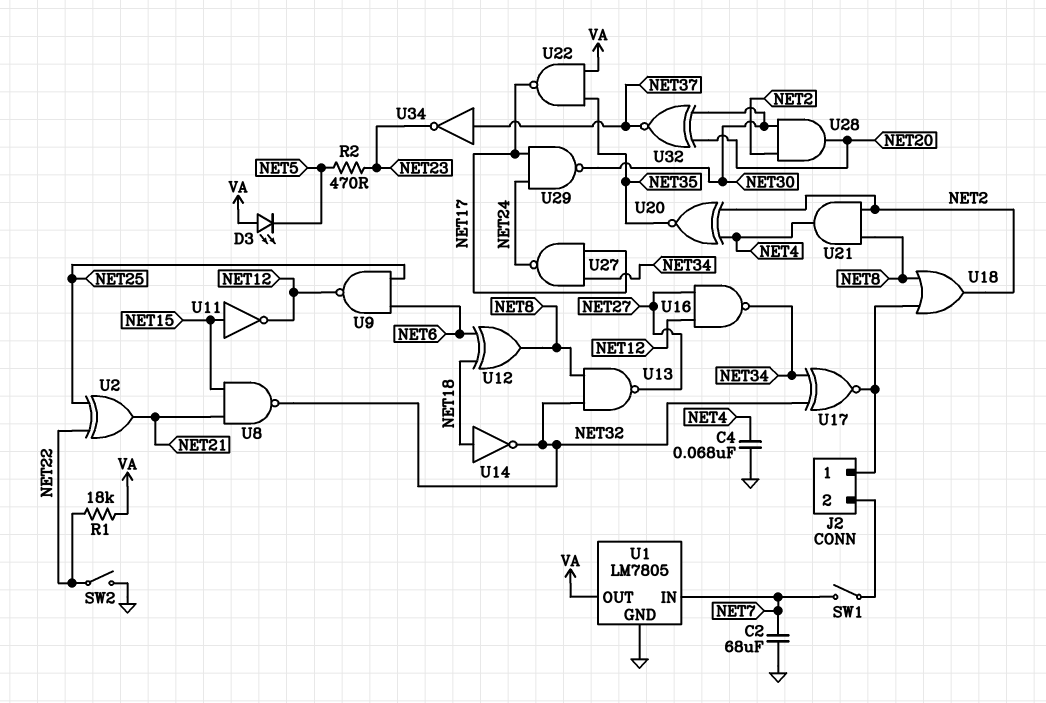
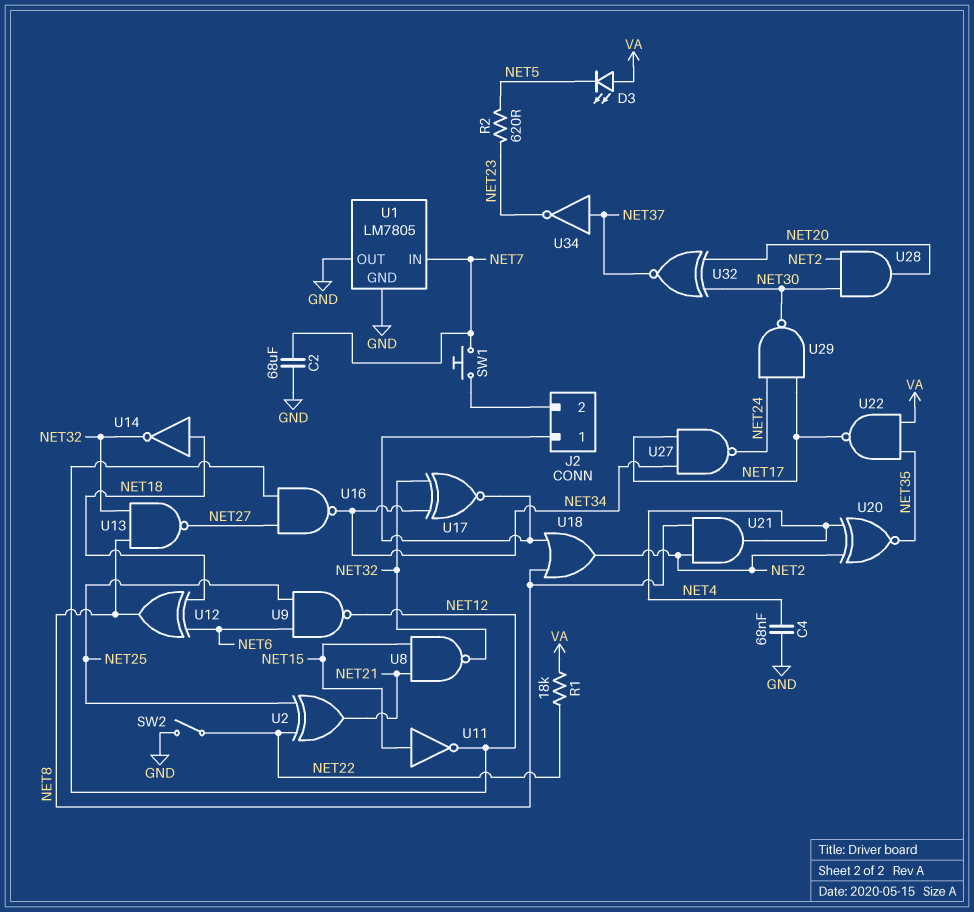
R2: 470 (NET5, NET23) -> 620 (NET5, NET23)
SW1: switch (J2/2, NET7) -> button (J2/2, NET7)
U1 pin OUT: VA -> GND

